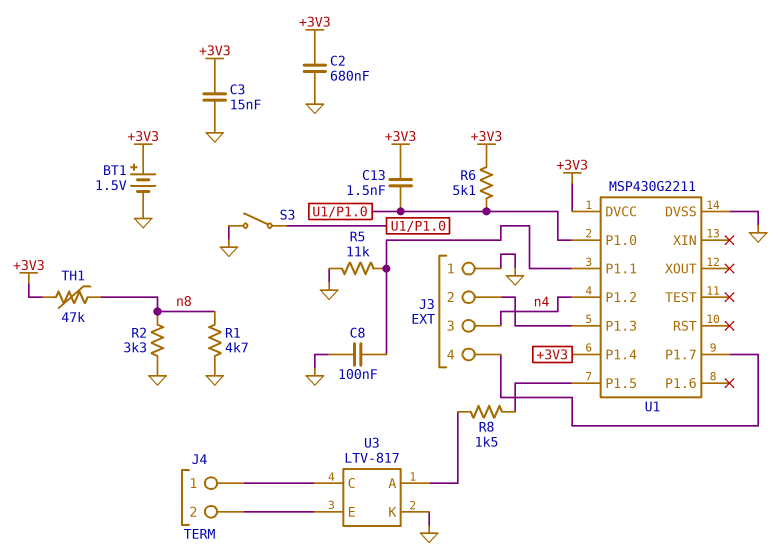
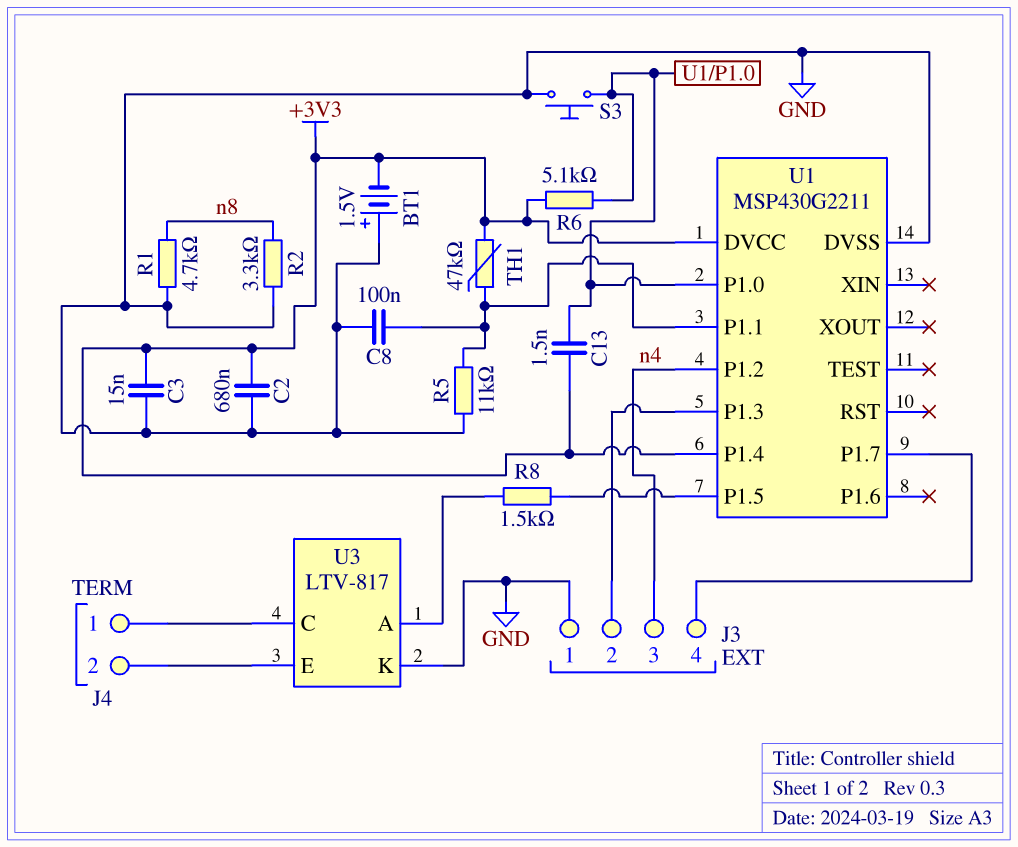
BT1: 1.5V (plus +3V3, minus GND) -> 1.5V (plus GND, minus +3V3)
S3: switch (GND, U1/P1.0) -> button (GND, U1/P1.0)
TH1: 47k (+3V3, n8) -> 47k (+3V3, U1/P1.1)

